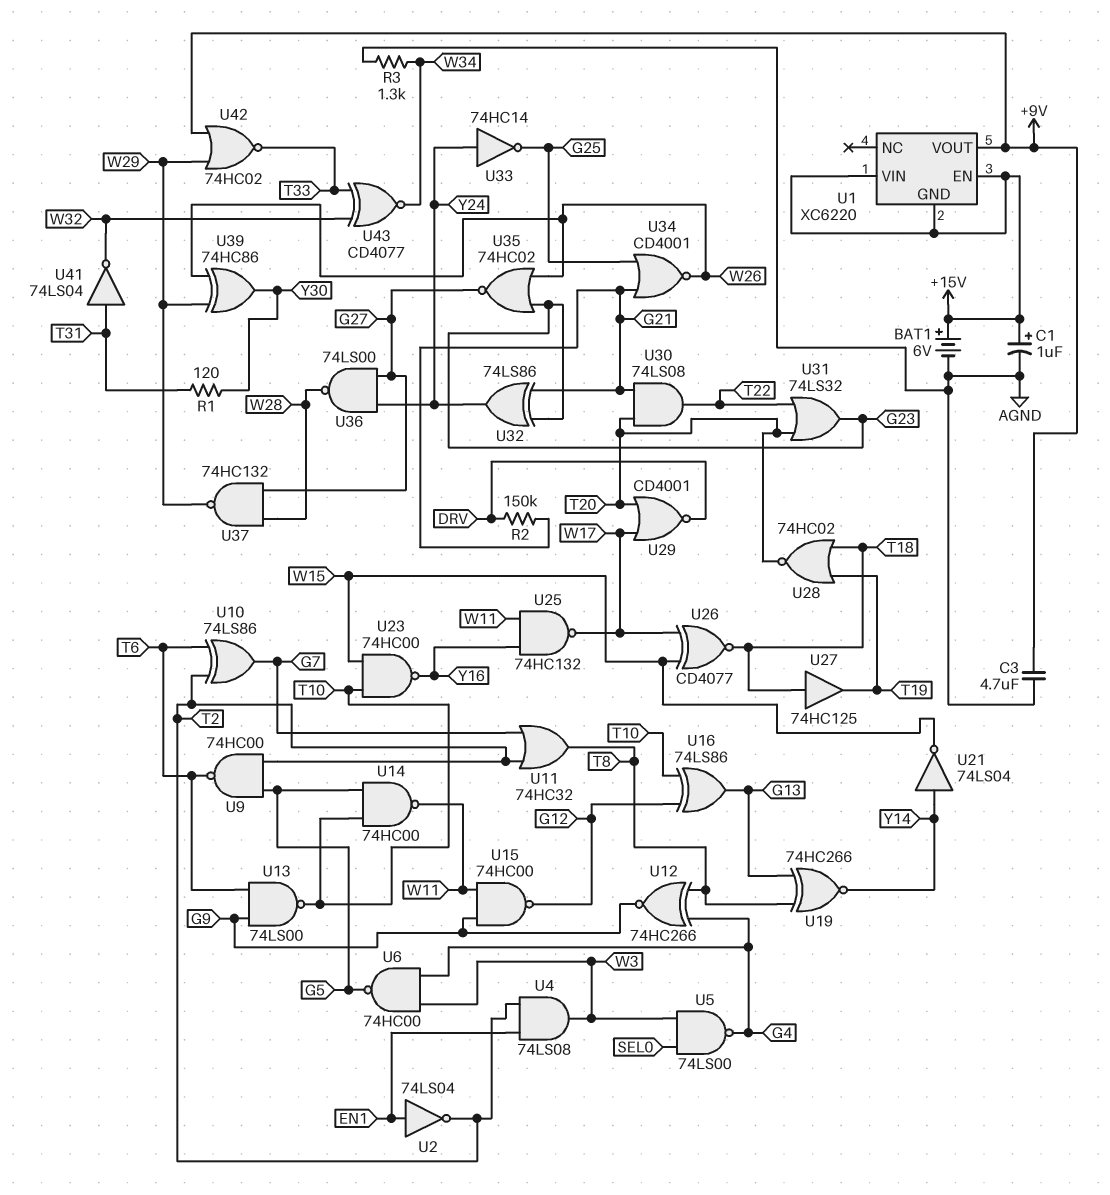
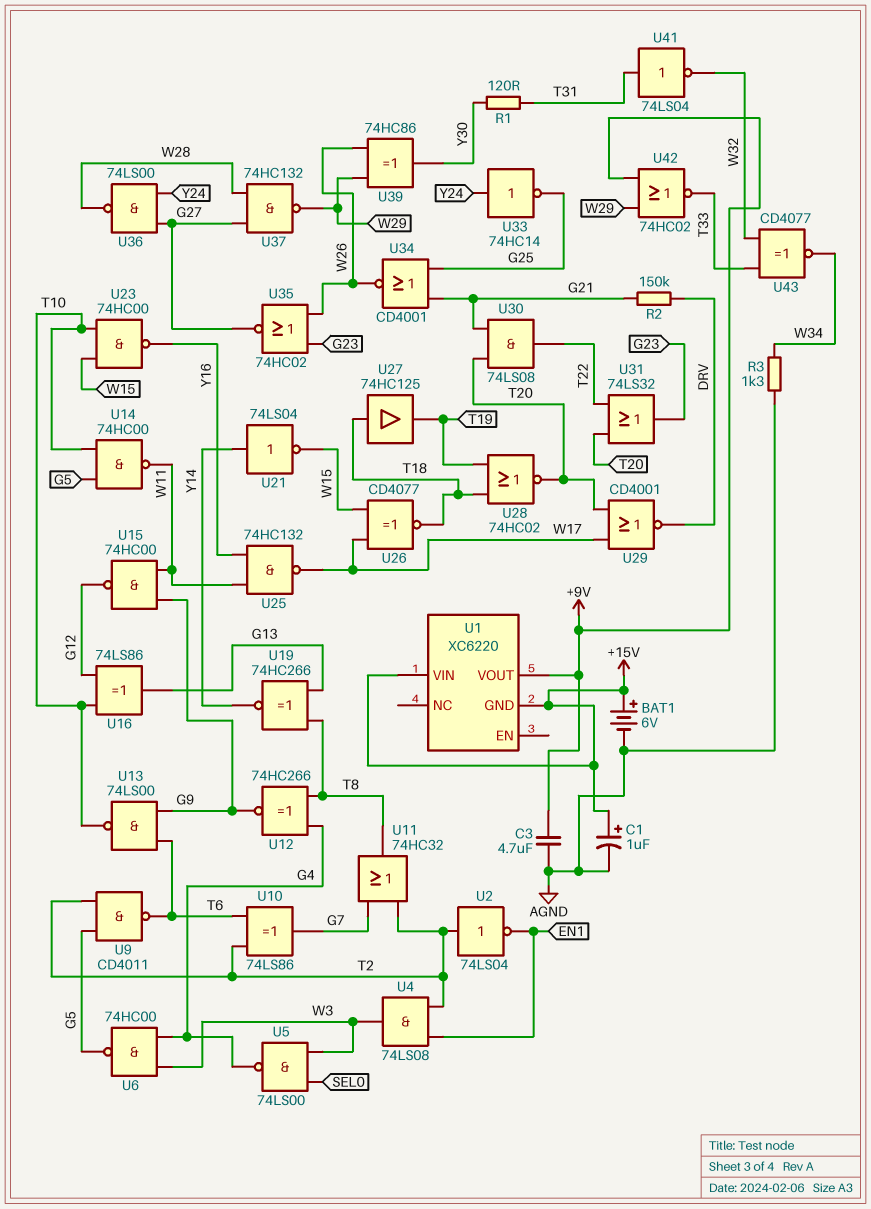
U1 pin EN: +15V -> none
U2: NOT 74LS04 (in EN1, out T2) -> NOT 74LS04 (in T2, out EN1)
U9: NAND 74HC00 (in G5, in T2, out T6) -> NAND CD4011 (in G5, in T2, out T6)
U32: XOR 74LS86 (in G21, in G23, out Y24) -> none

